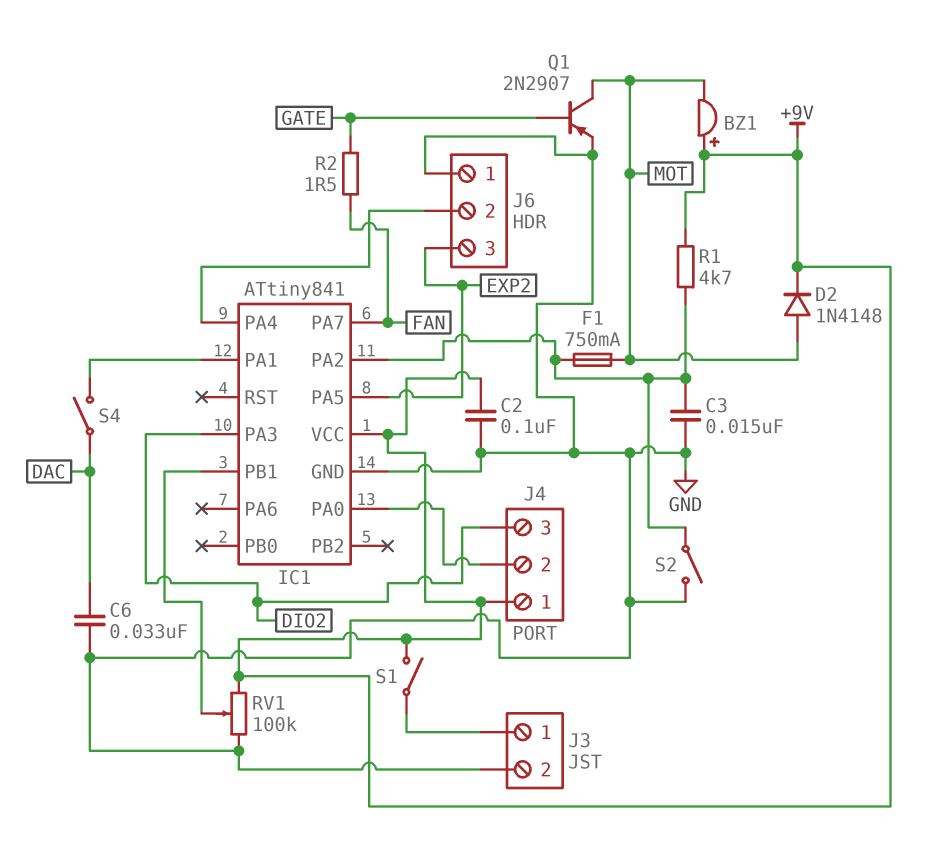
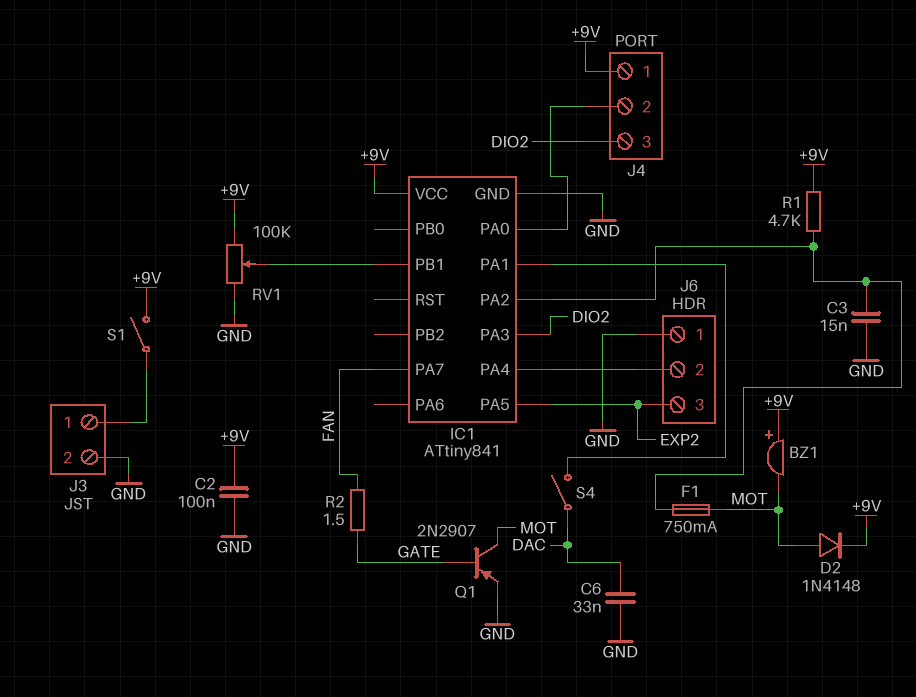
S2: switch (GND, IC1/PA2) -> none

